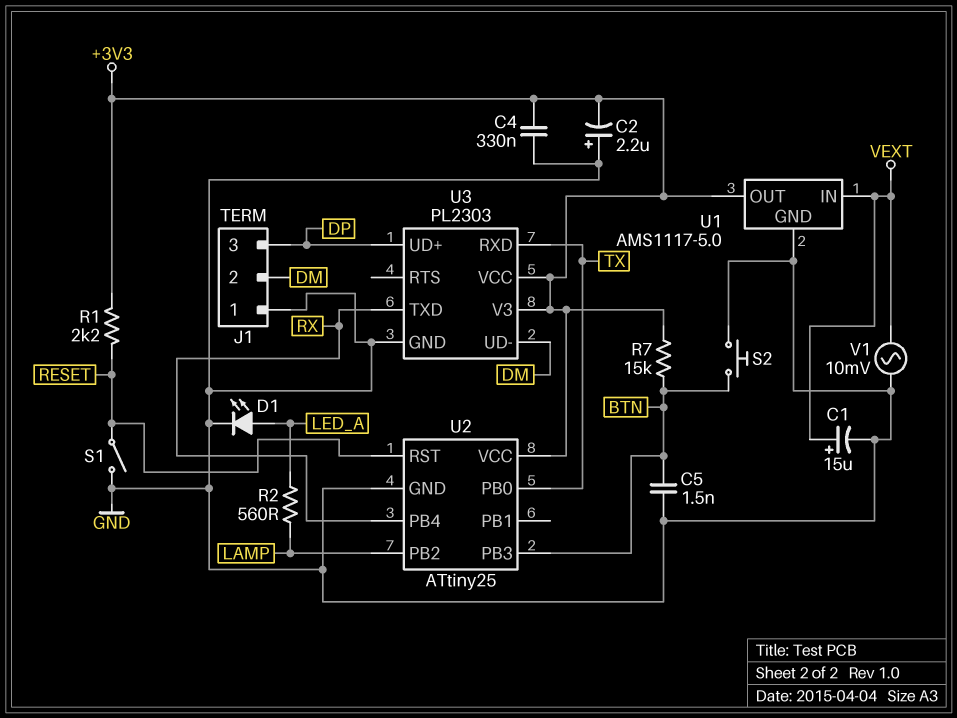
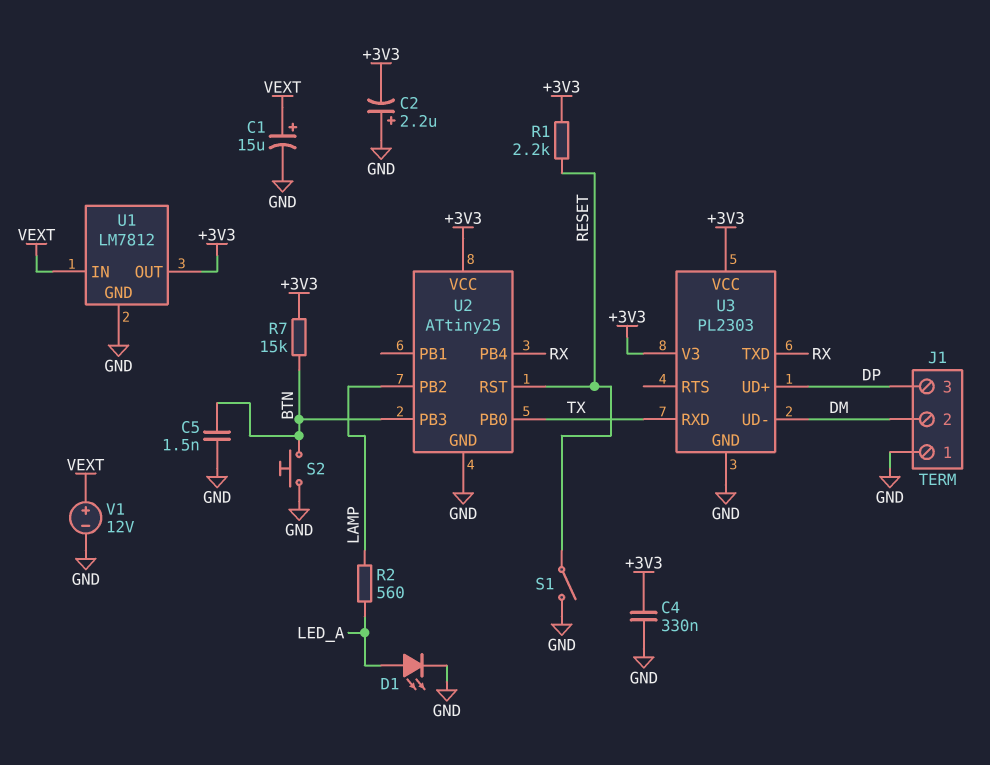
U1: AMS1117-5.0 -> LM7812
V1: AC 10mV (GND, VEXT) -> 12V (plus VEXT, minus GND)

